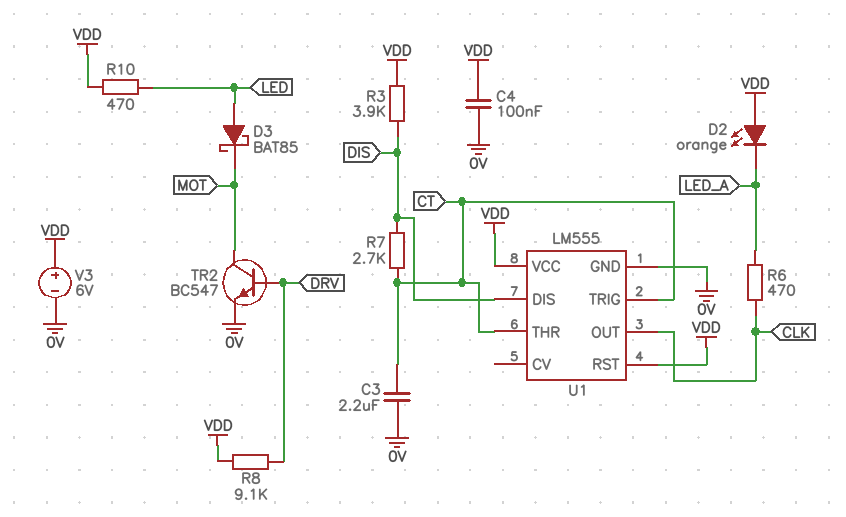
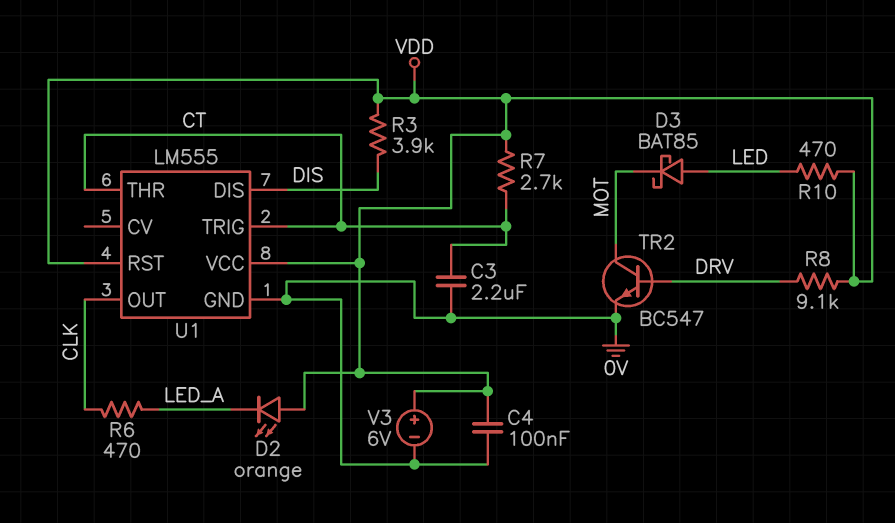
R7: 2.7k (CT, DIS) -> 2.7k (CT, VDD)

